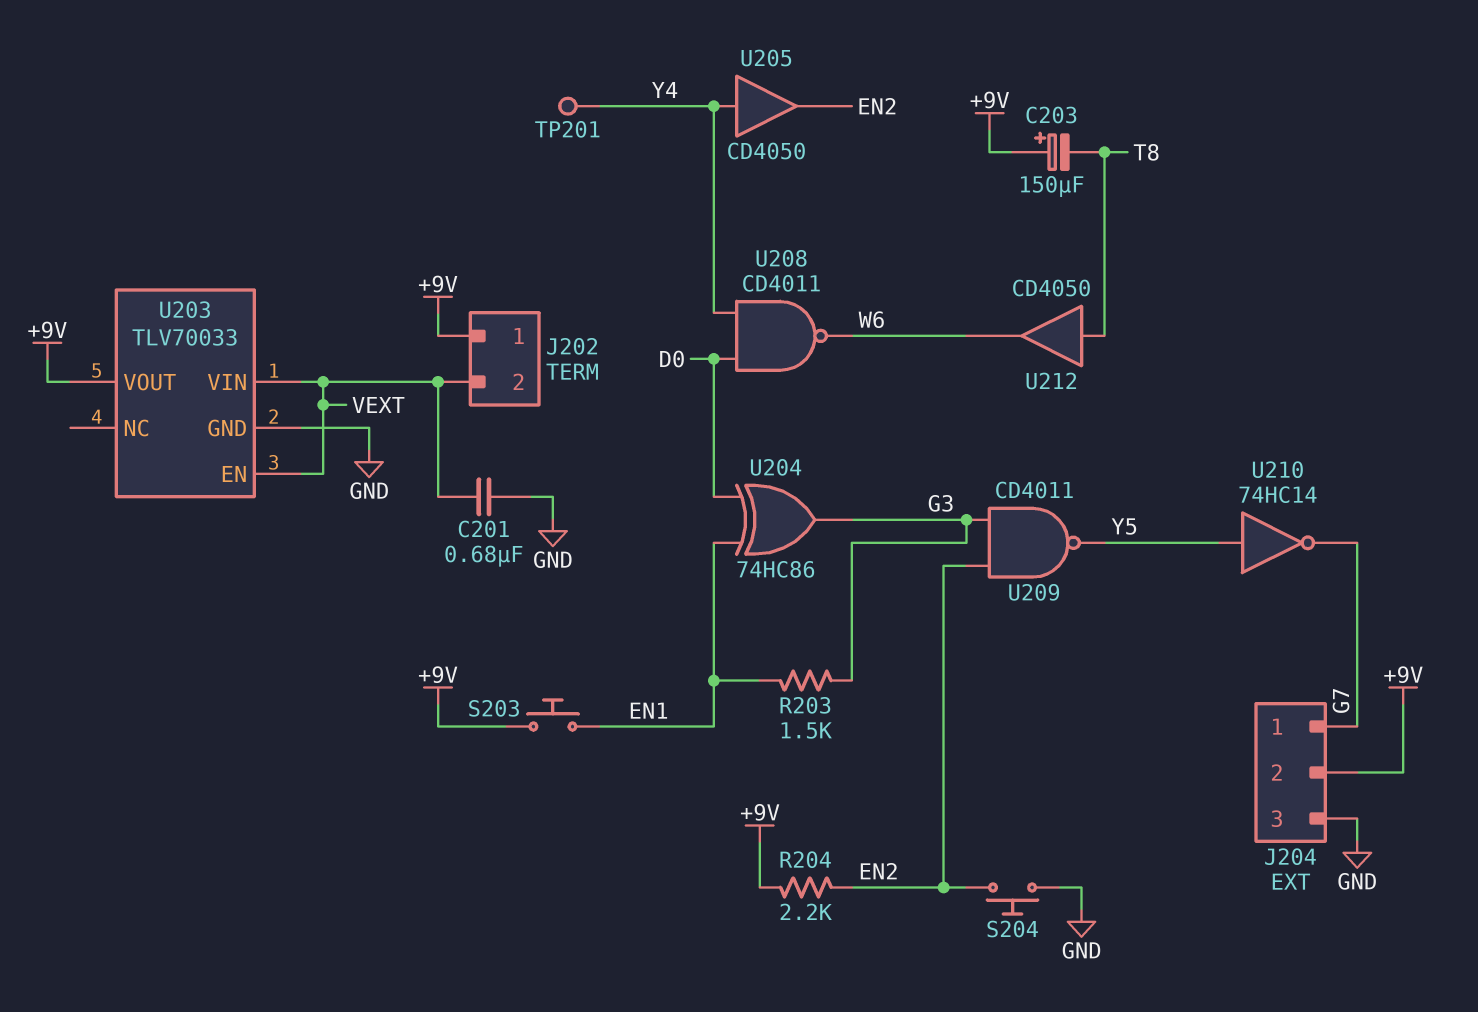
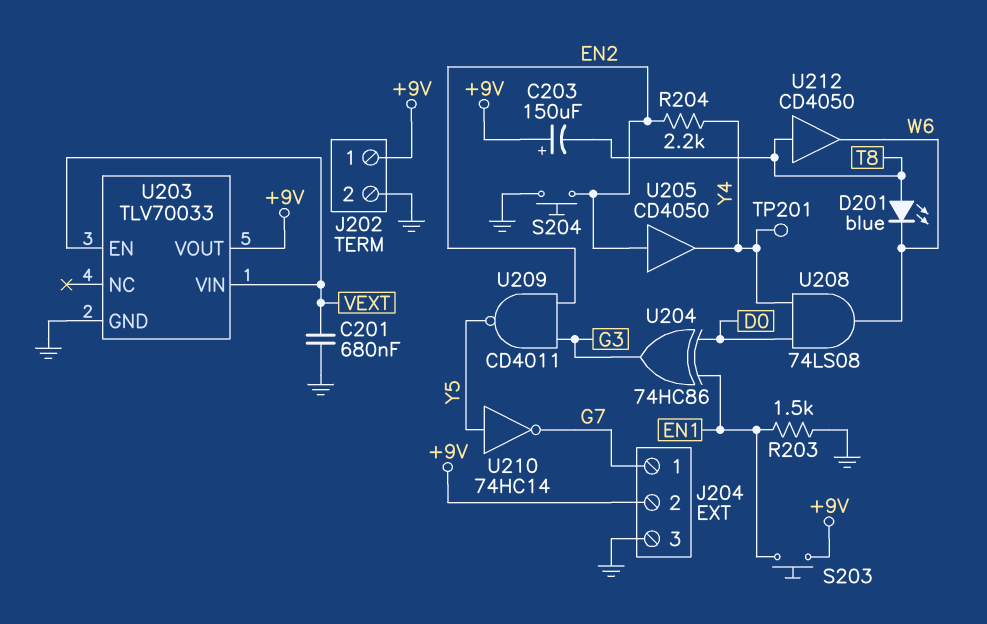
D201: none -> LED blue (A T8, K W6)
J202 pin 2: VEXT -> GND
R203: 1.5k (EN1, G3) -> 1.5k (EN1, GND)
R204: 2.2k (+9V, EN2) -> 2.2k (EN2, Y4)
U205: buffer CD4050 (in Y4, out EN2) -> buffer CD4050 (in EN2, out Y4)
U208: NAND CD4011 (in D0, in Y4, out W6) -> AND 74LS08 (in D0, in Y4, out W6)

